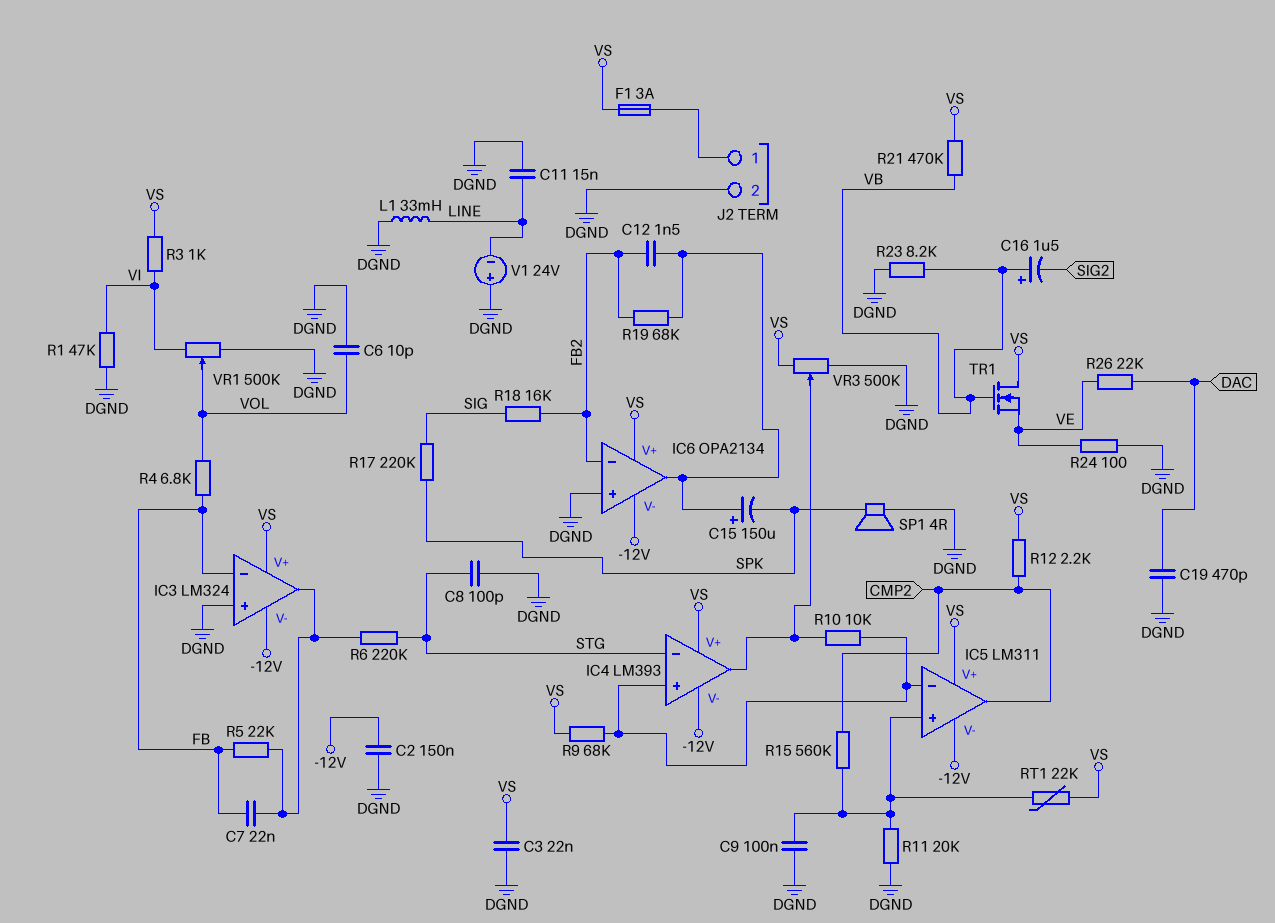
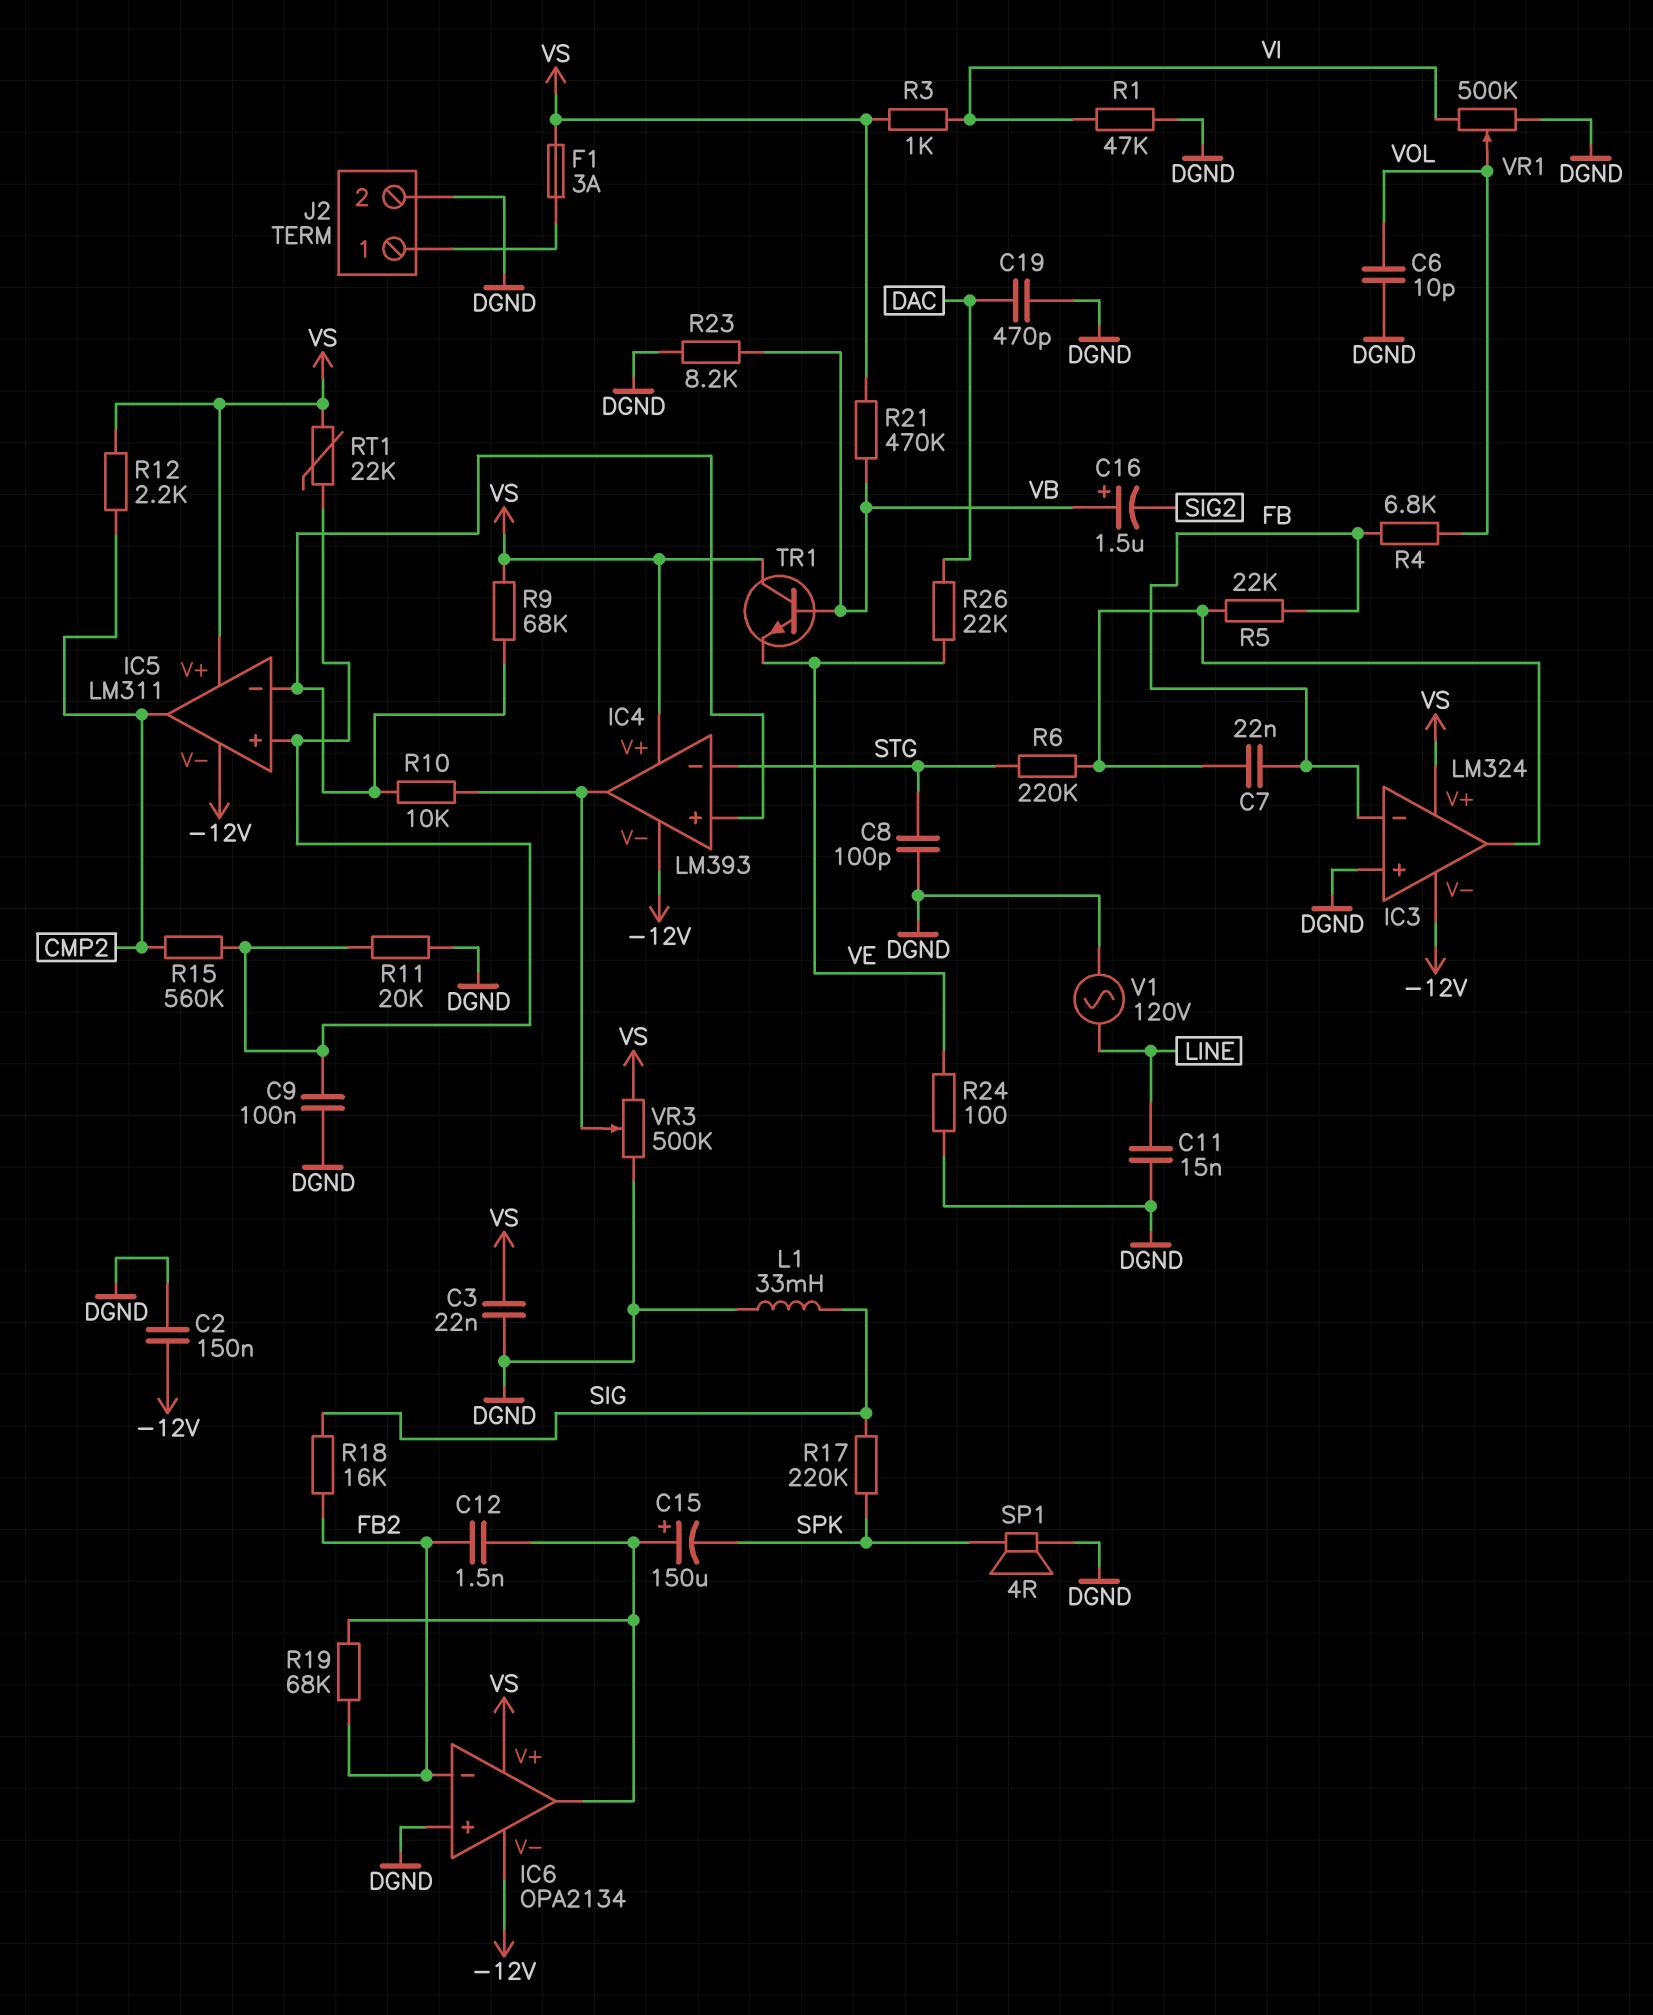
L1: 33mH (DGND, LINE) -> 33mH (DGND, SIG)
TR1: NMOS (G VB, D VS, S VE) -> NPN (B VB, C VS, E VE)
V1: 24V (plus DGND, minus LINE) -> AC 120V (DGND, LINE)

